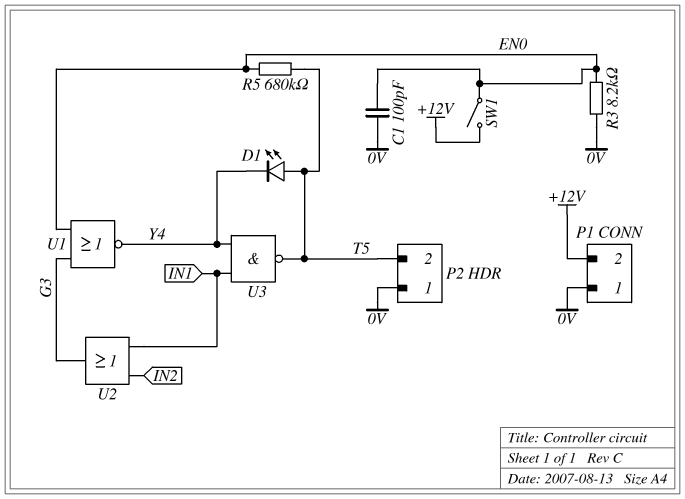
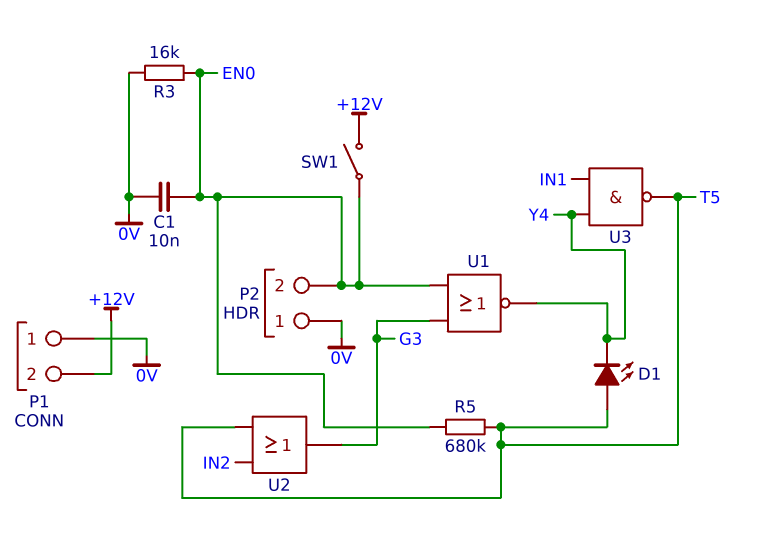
C1: 100pF (0V, EN0) -> 10nF (0V, EN0)
P2 pin 2: T5 -> EN0
R3: 8.2k (0V, EN0) -> 16k (0V, EN0)
U2: OR (in IN1, in IN2, out G3) -> OR (in IN2, in T5, out G3)

